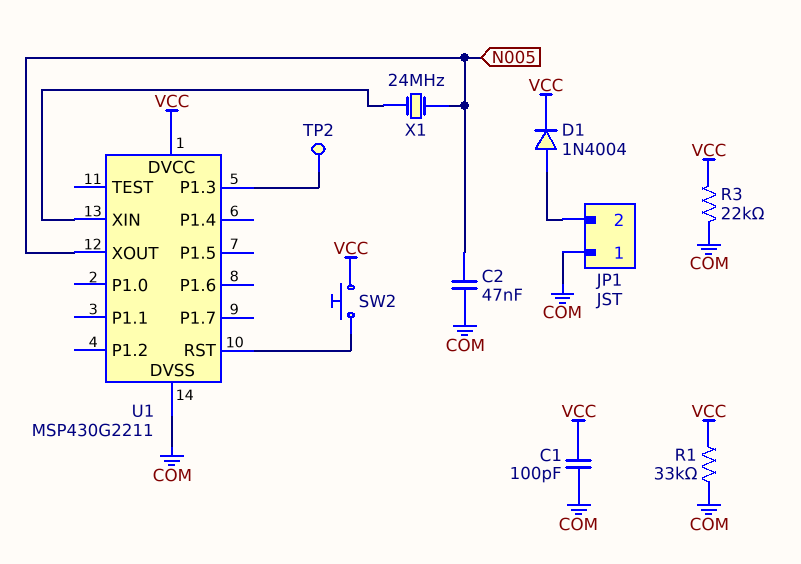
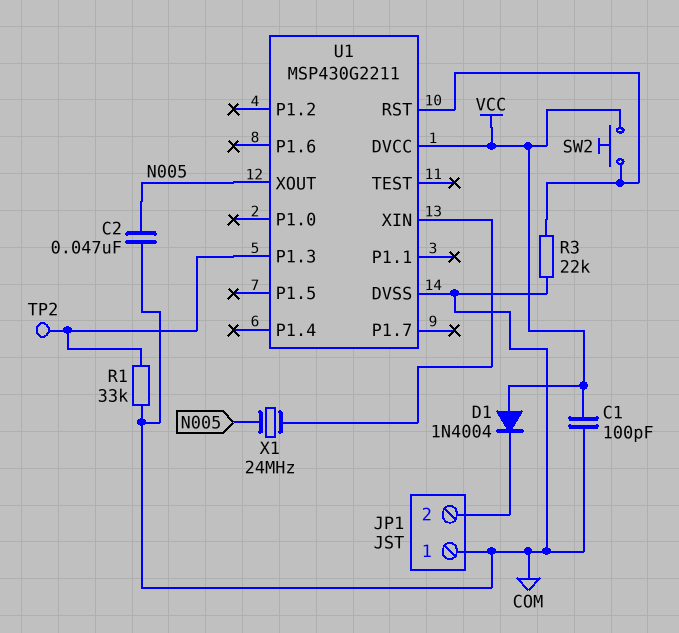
D1: diode 1N4004 (A JP1/2, K VCC) -> diode 1N4004 (A VCC, K JP1/2)
R1: 33k (COM, VCC) -> 33k (COM, U1/P1.3)
R3: 22k (COM, VCC) -> 22k (COM, U1/RST)

